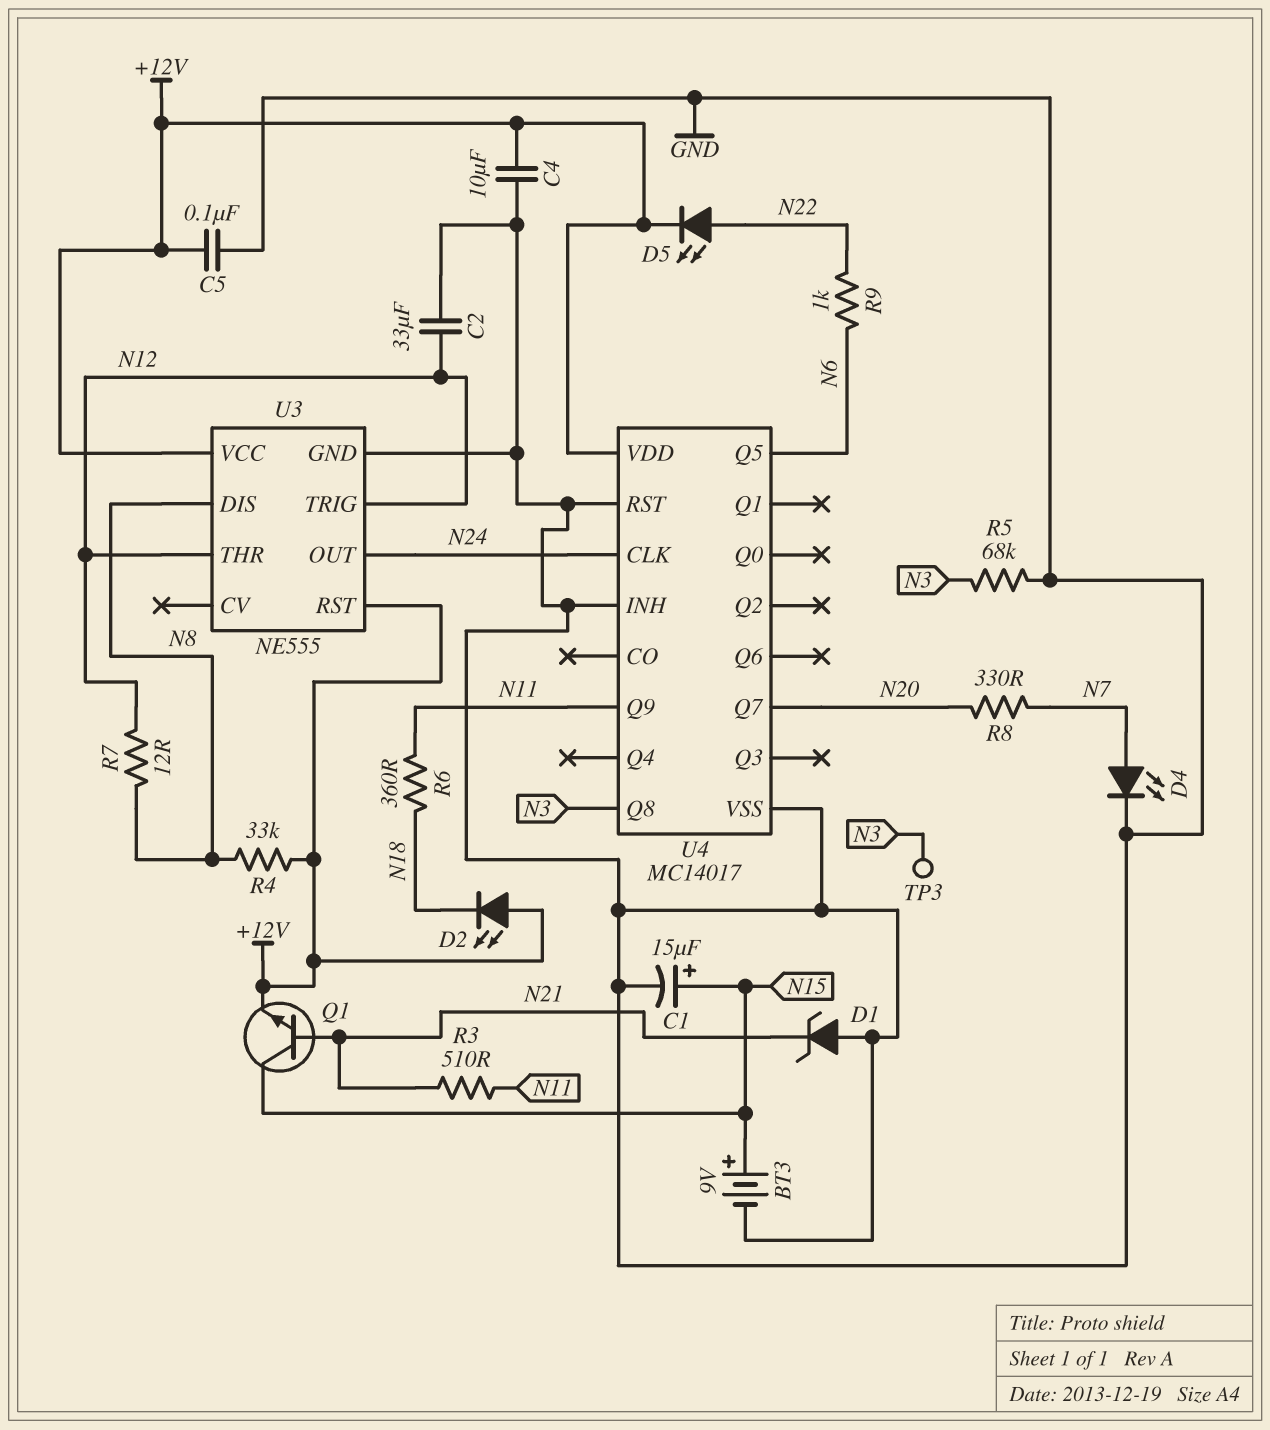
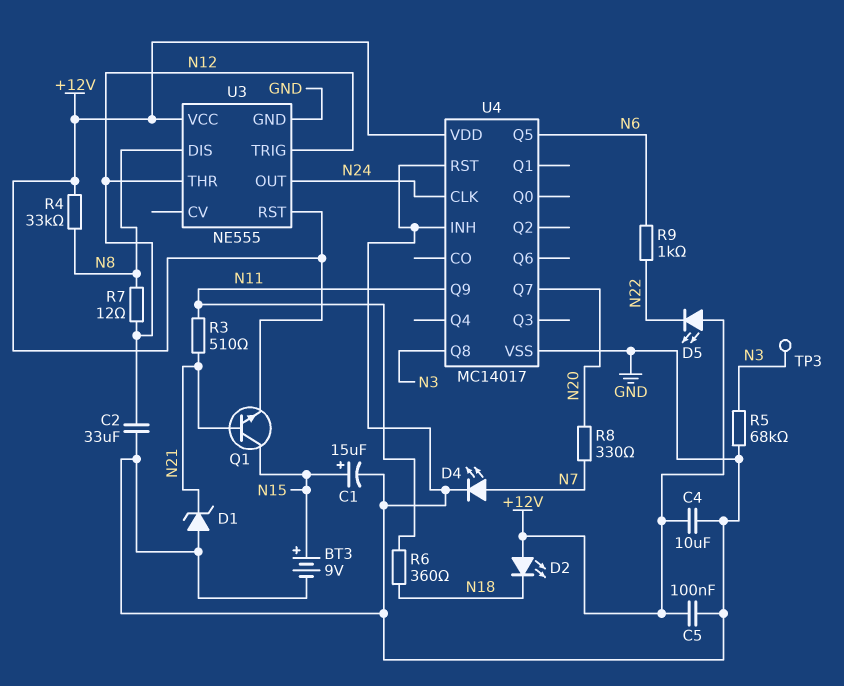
D5: LED (A N22, K +12V) -> LED (A +12V, K N22)

